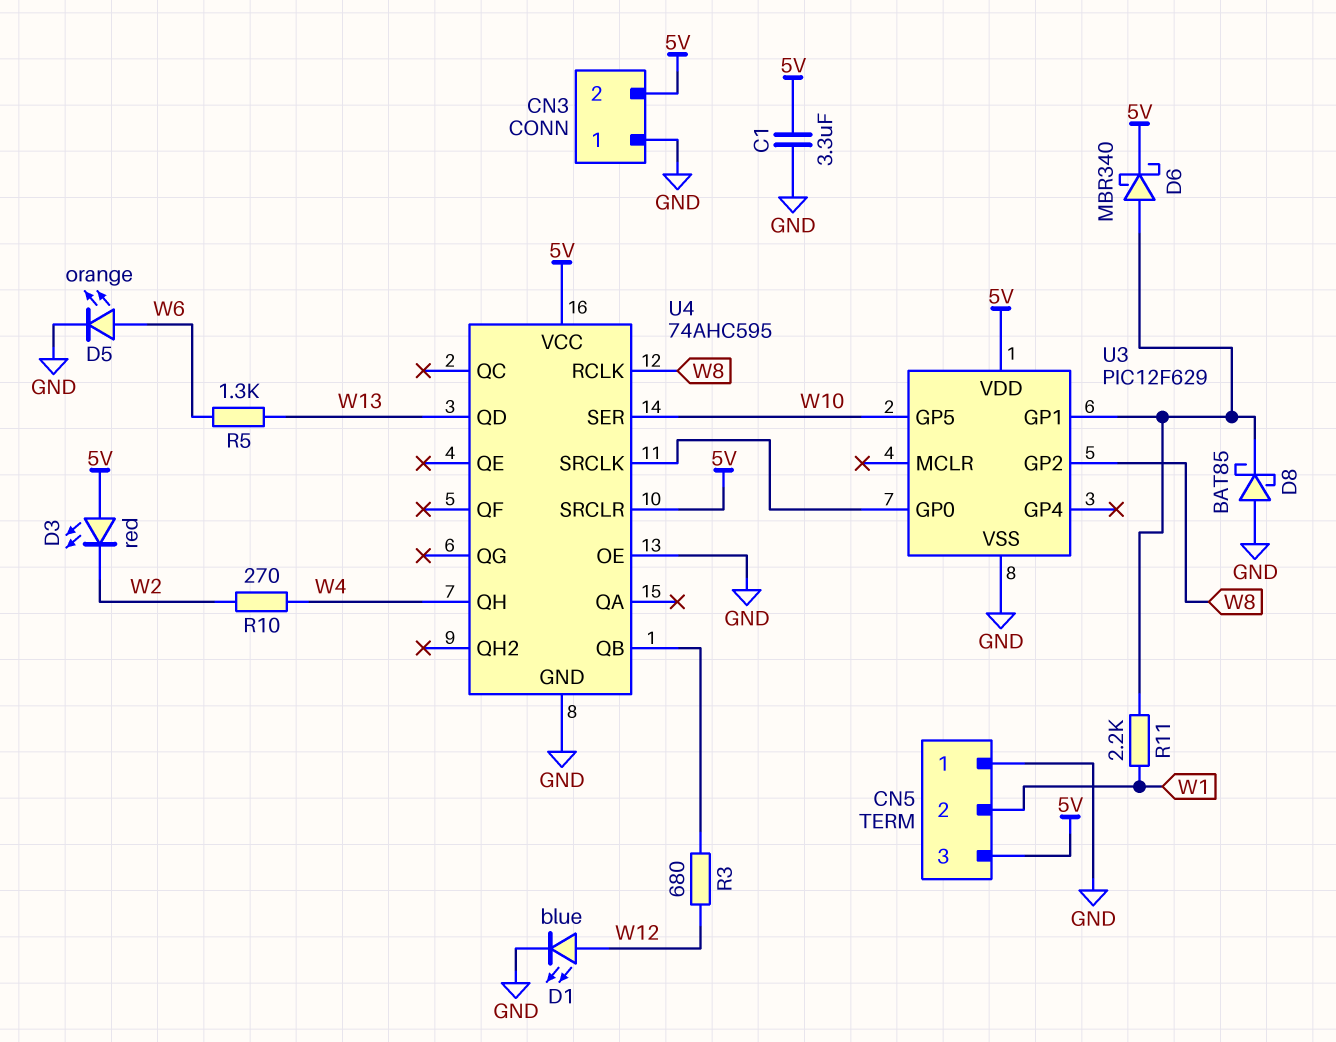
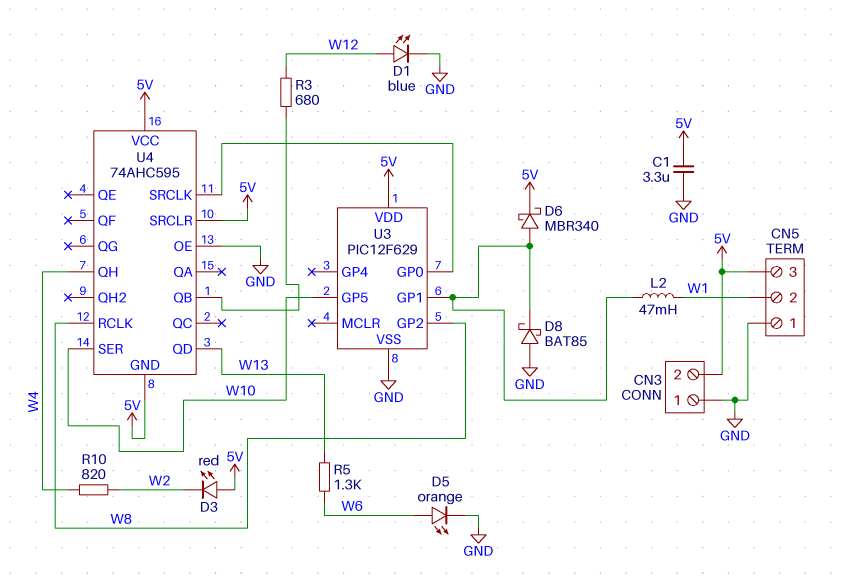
L2: none -> 47mH (U3/GP1, W1)
R10: 270 (W2, W4) -> 820 (W2, W4)
R11: 2.2k (U3/GP1, W1) -> none
U4 pin GND: GND -> 5V

